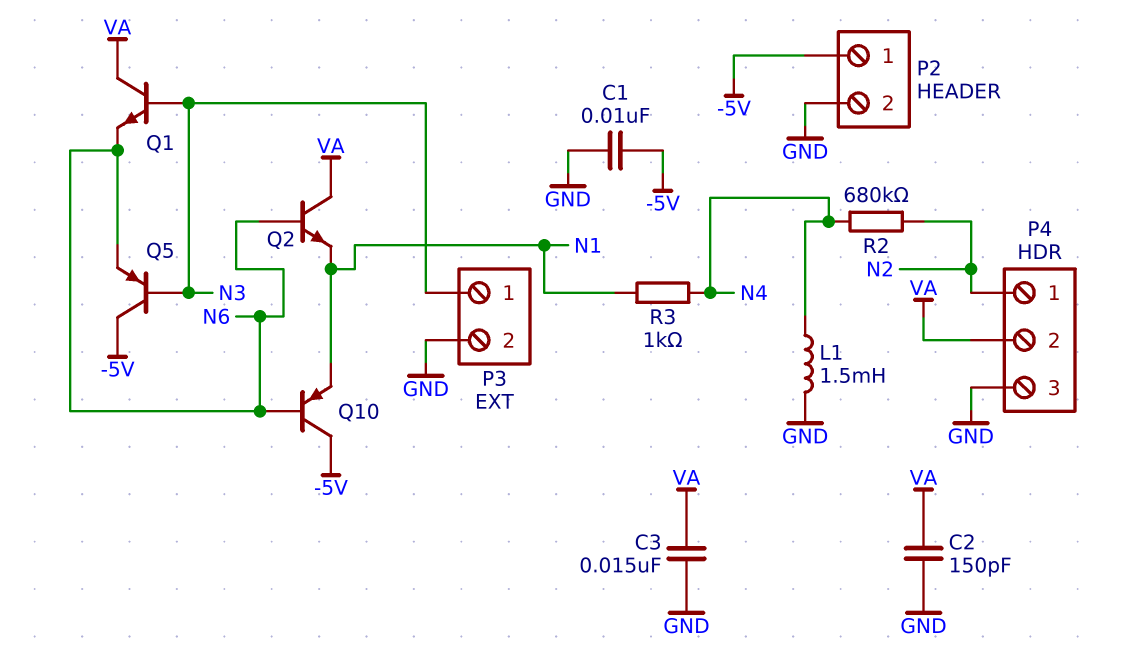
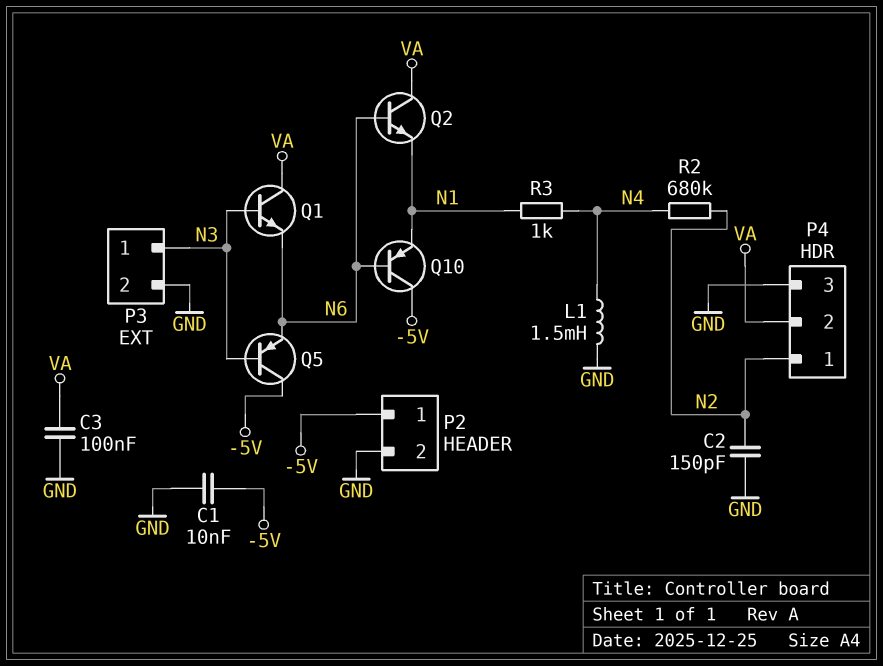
C2: 150pF (GND, VA) -> 150pF (GND, N2)
C3: 15nF (GND, VA) -> 100nF (GND, VA)

